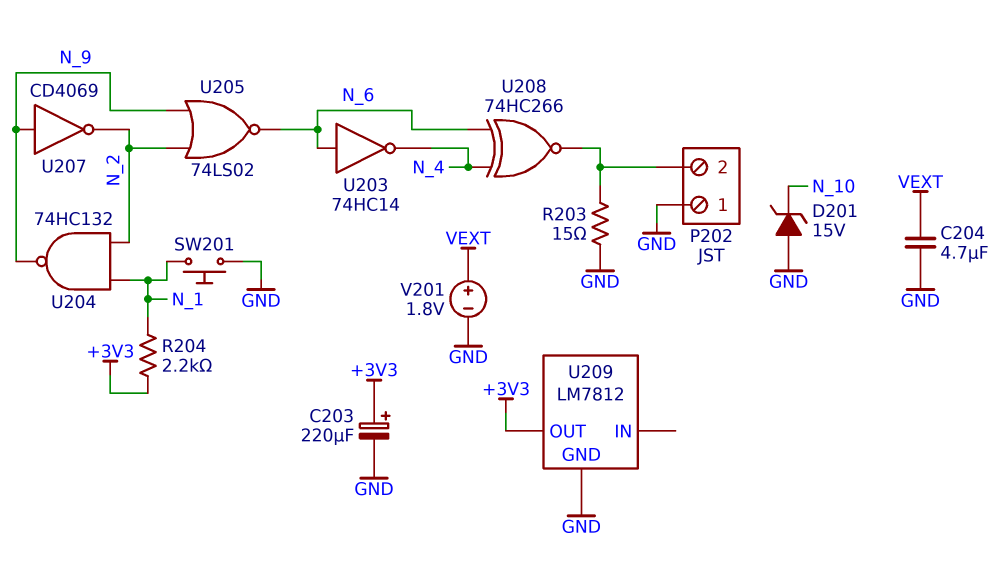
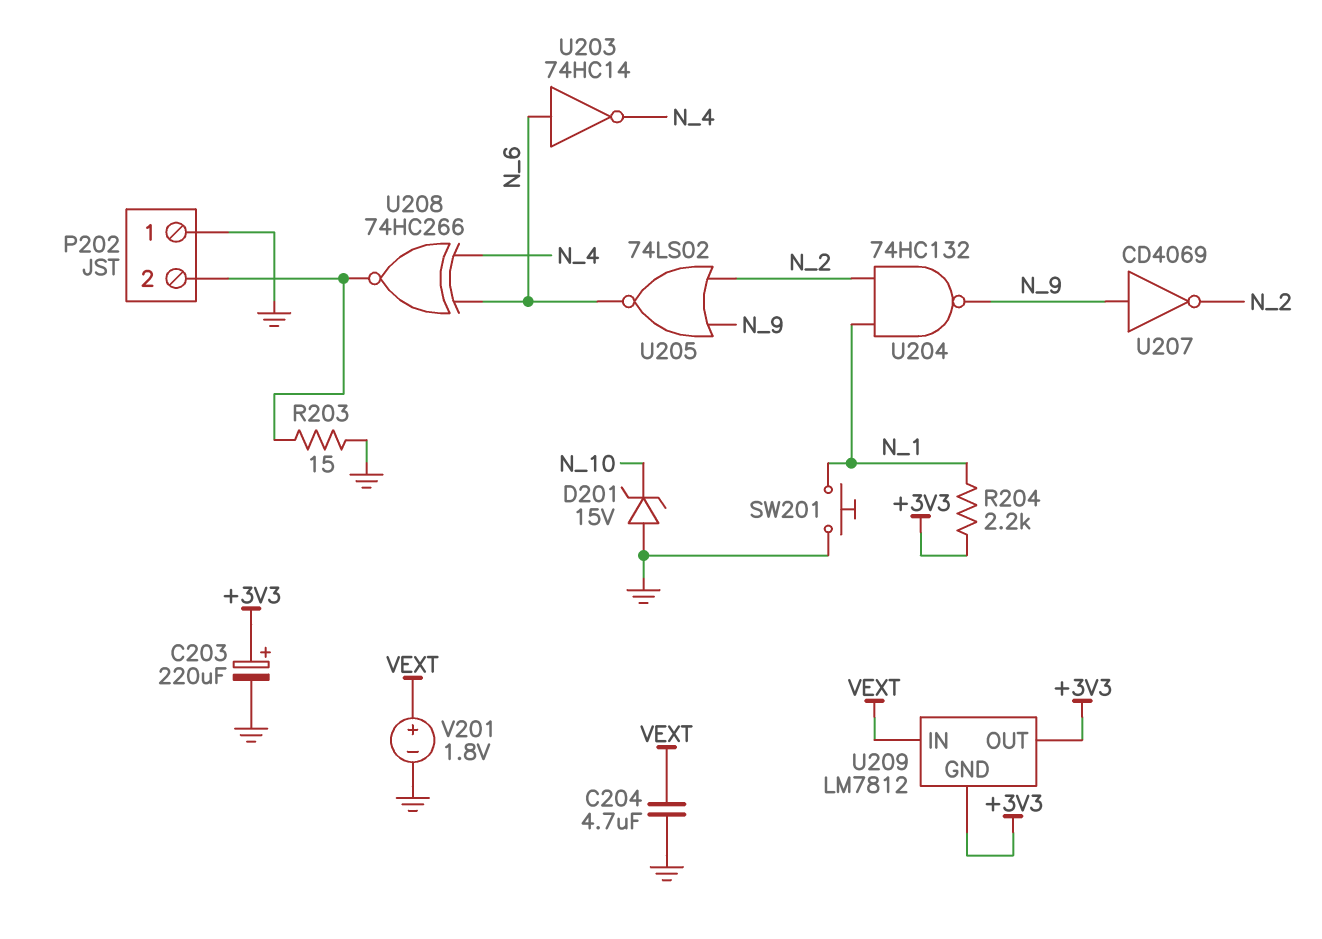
U209 pin GND: GND -> +3V3
U209 pin IN: none -> VEXT

